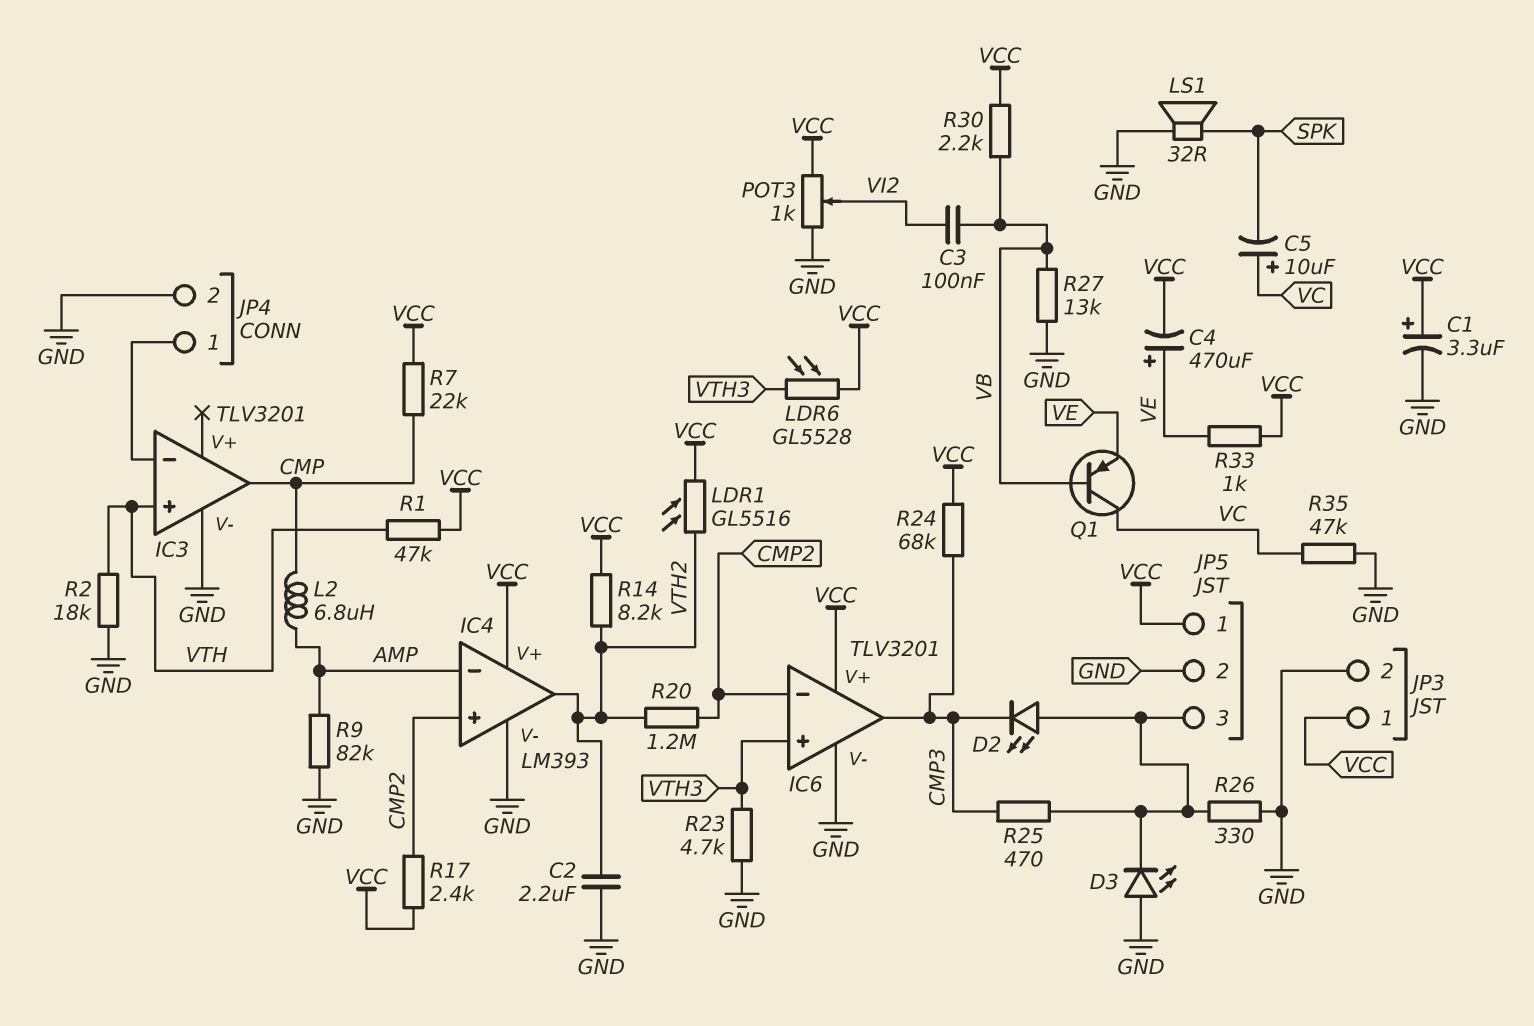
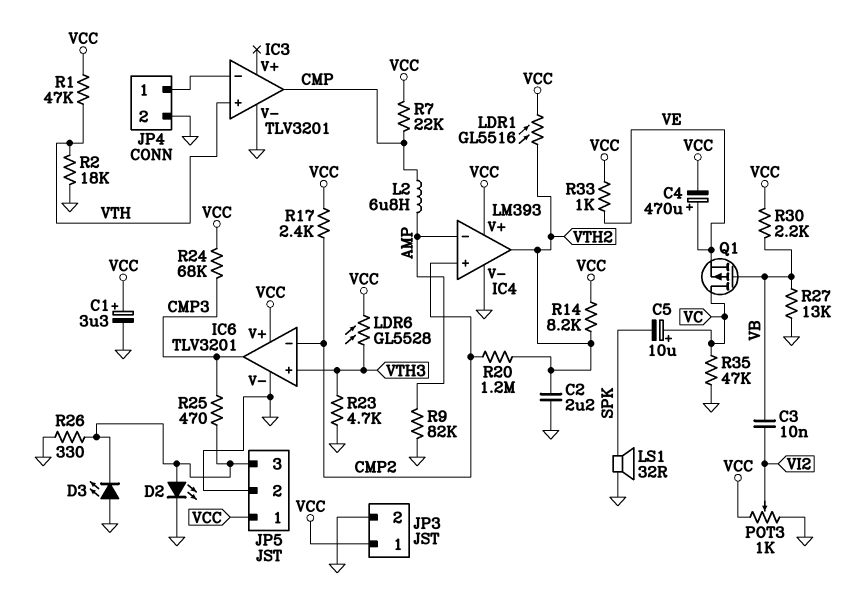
C3: 100nF (VB, VI2) -> 10nF (VB, VI2)
D2: LED (A JP5/3, K CMP3) -> LED (A JP5/3, K GND)
Q1: PNP (B VB, C VC, E VE) -> PMOS (G VB, D VC, S VE)

